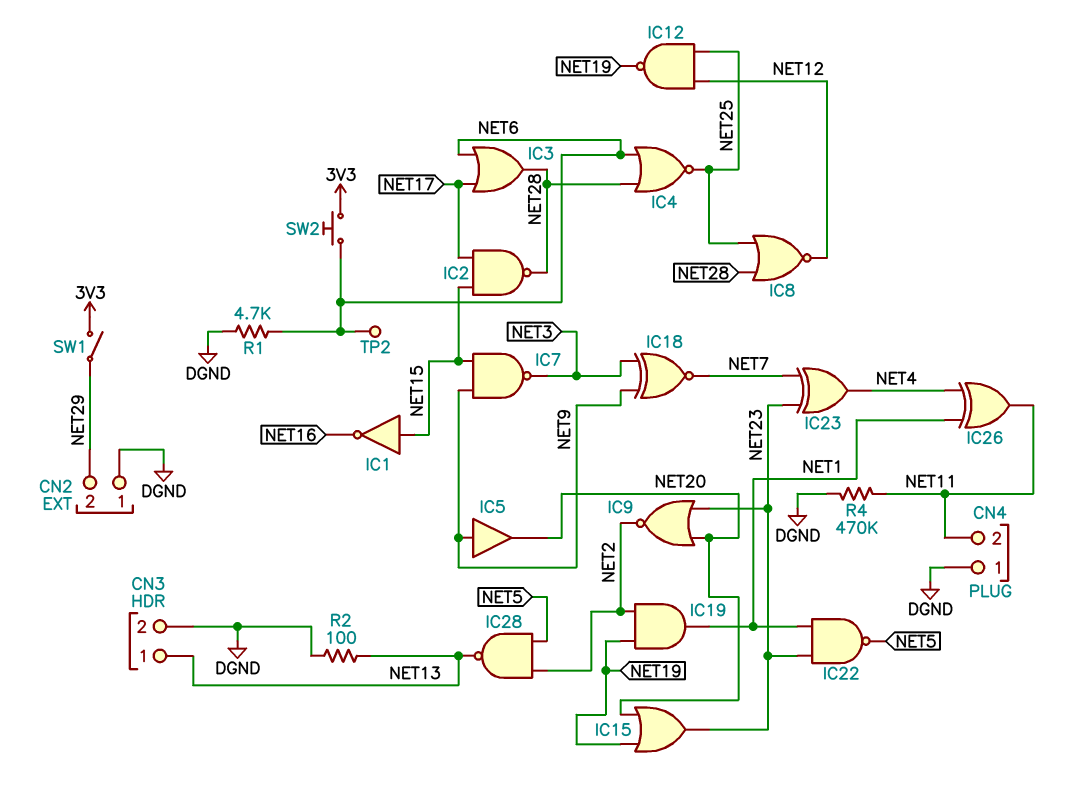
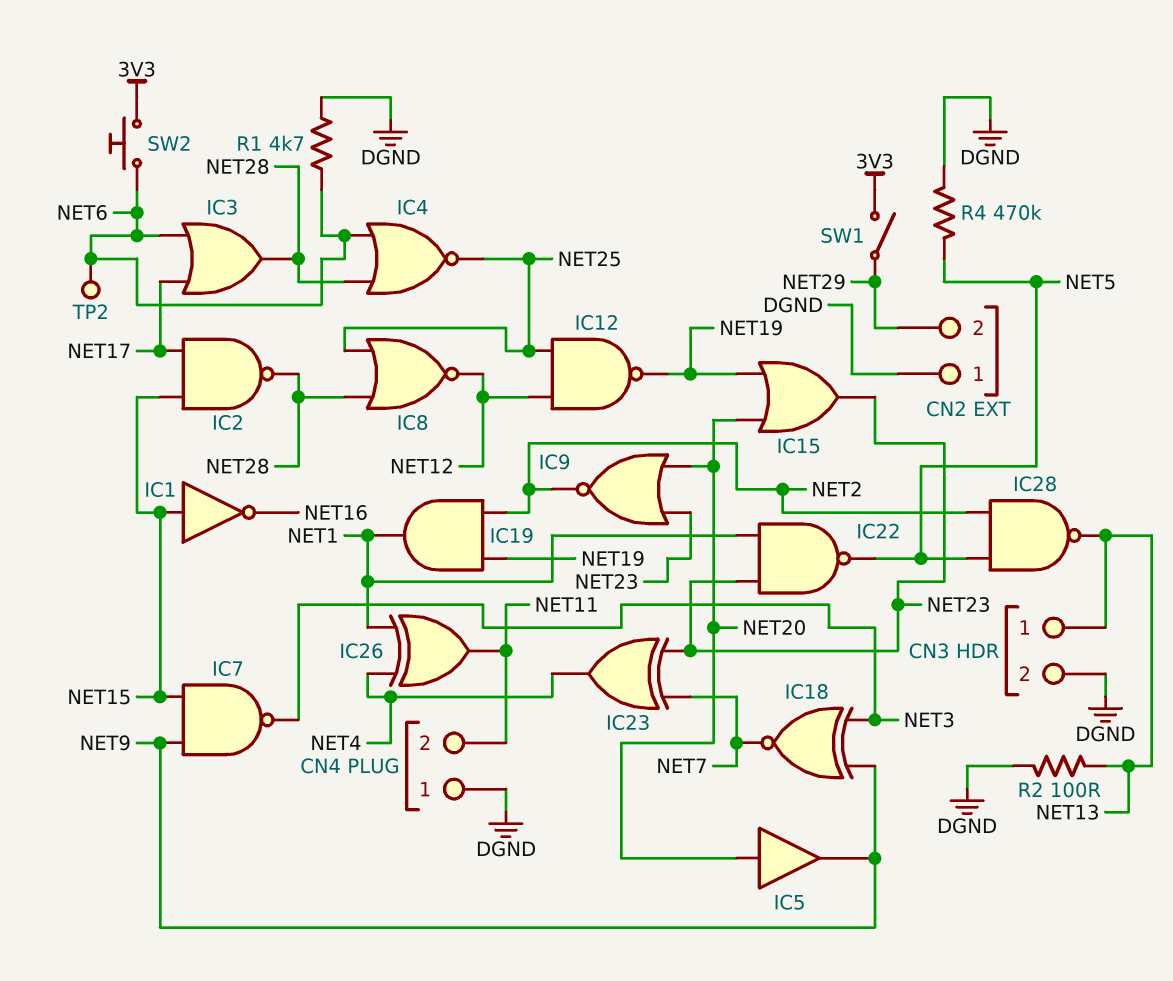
IC5: buffer (in NET9, out NET20) -> buffer (in NET20, out NET9)
R4: 470k (DGND, NET11) -> 470k (DGND, NET5)

